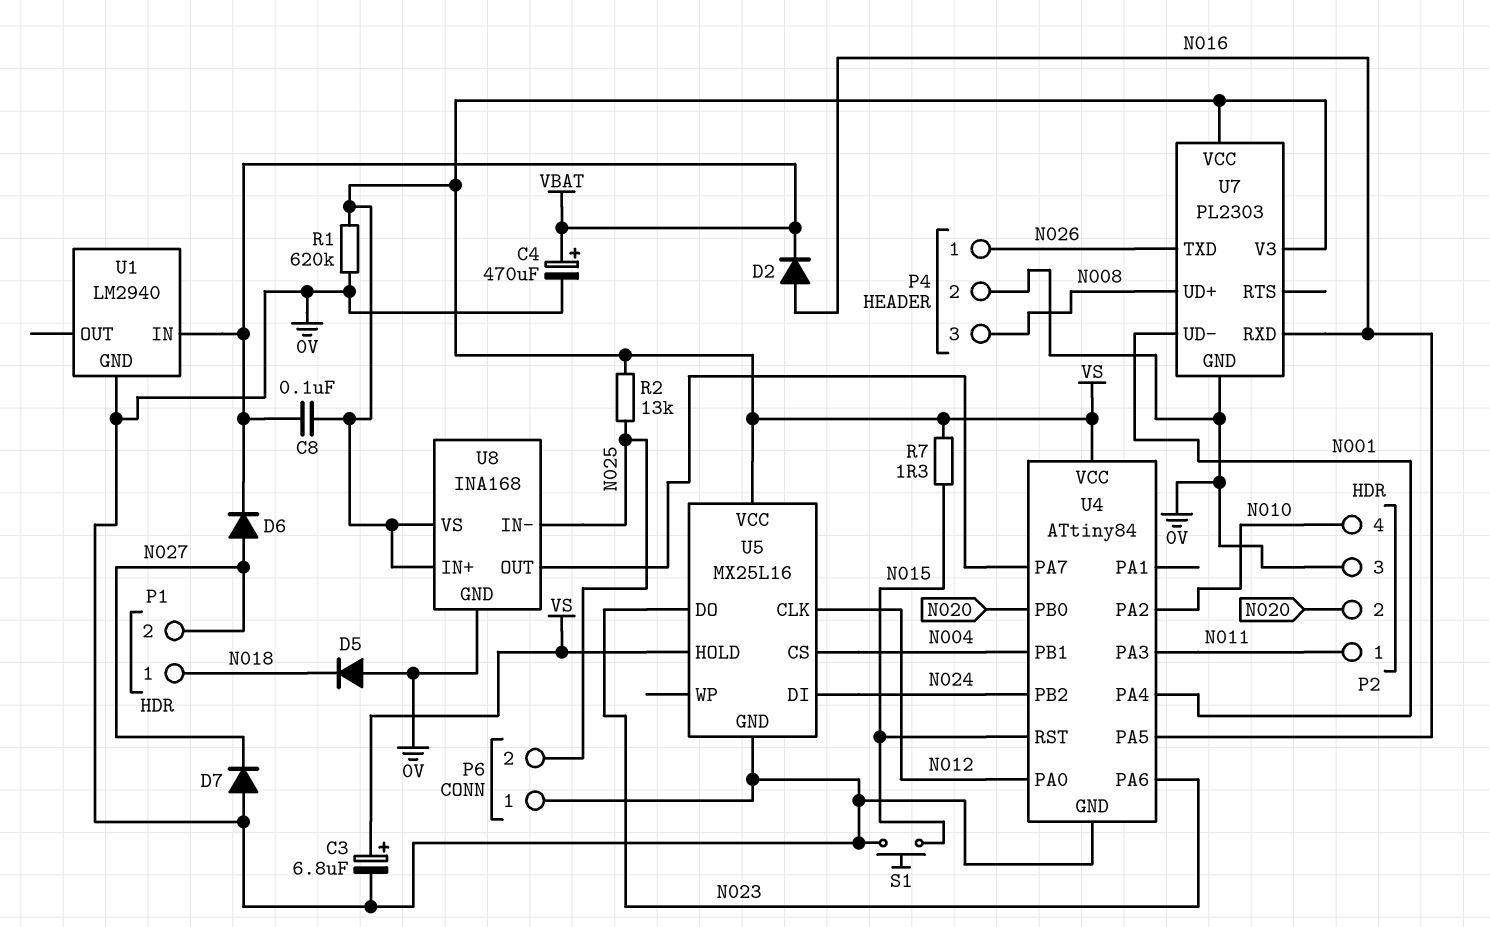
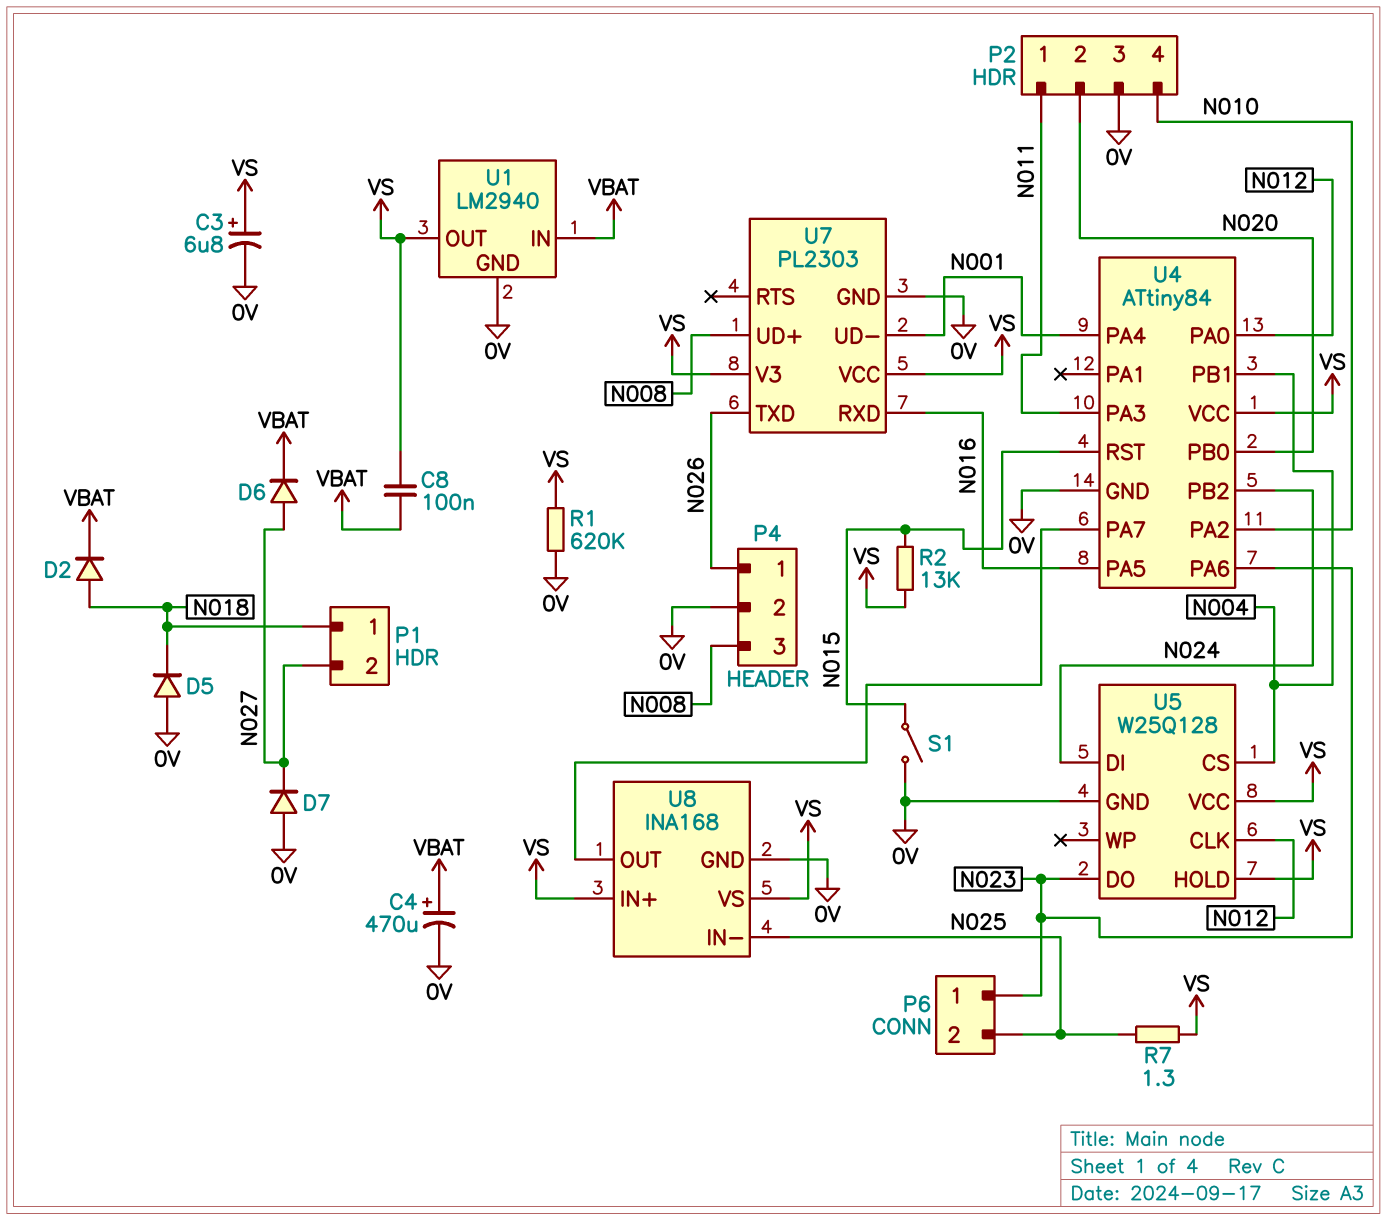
D2: diode (A N016, K VBAT) -> diode (A N018, K VBAT)
P6 pin 1: 0V -> N023
R2: 13k (N025, VS) -> 13k (N015, VS)
R7: 1.3 (N015, VS) -> 1.3 (N025, VS)
S1: button (0V, N015) -> switch (0V, N015)
U1 pin OUT: none -> VS
U5: MX25L16 -> W25Q128

